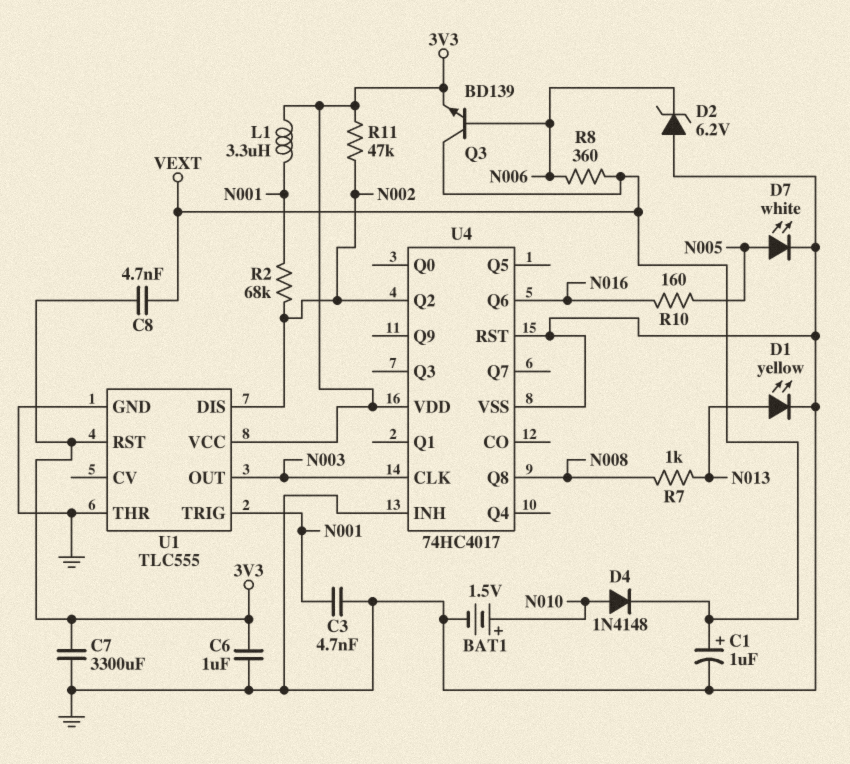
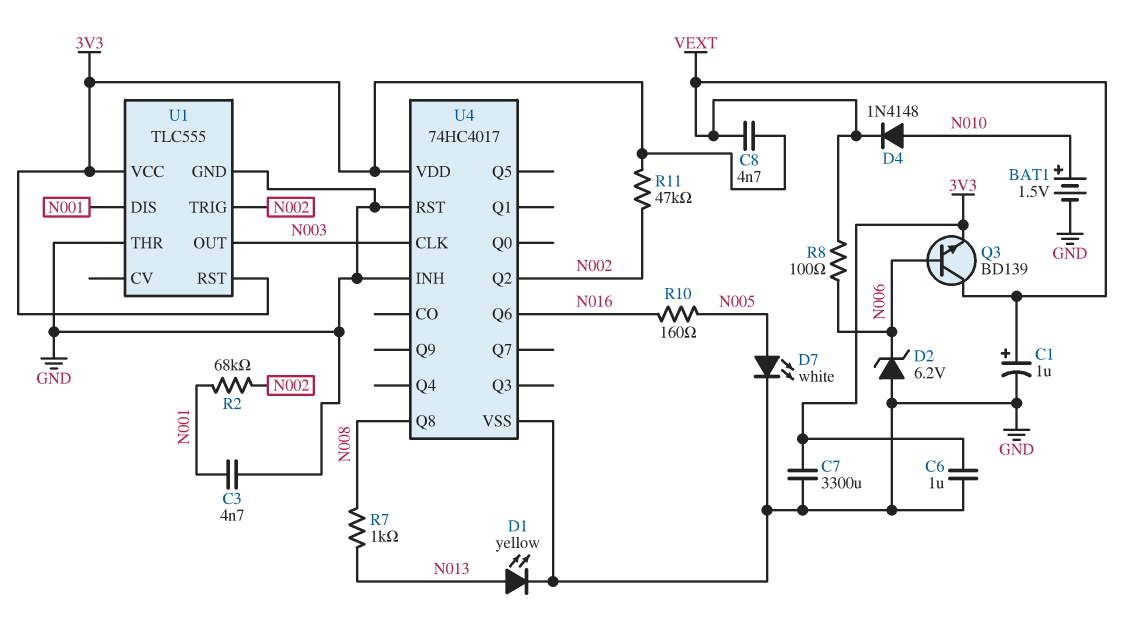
L1: 3.3uH (3V3, N001) -> none
R8: 360 (N006, VEXT) -> 100 (N006, VEXT)
U1 pin DIS: N002 -> N001
U1 pin TRIG: N001 -> N002

